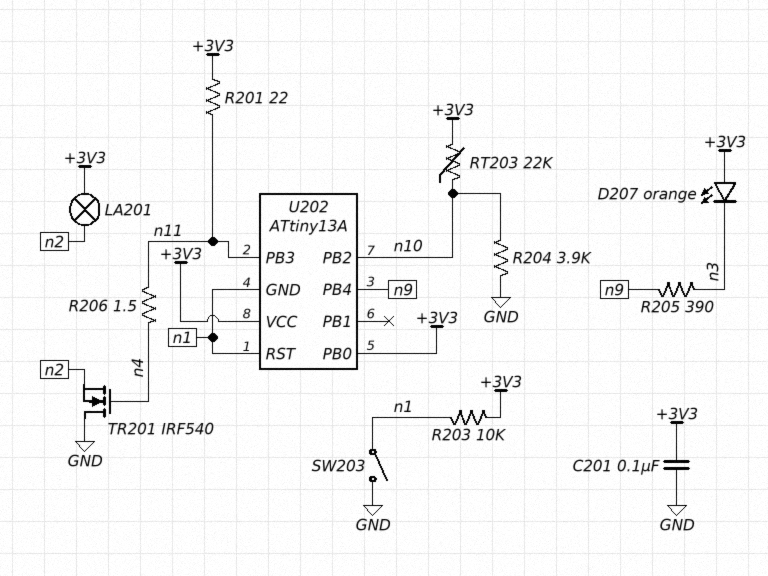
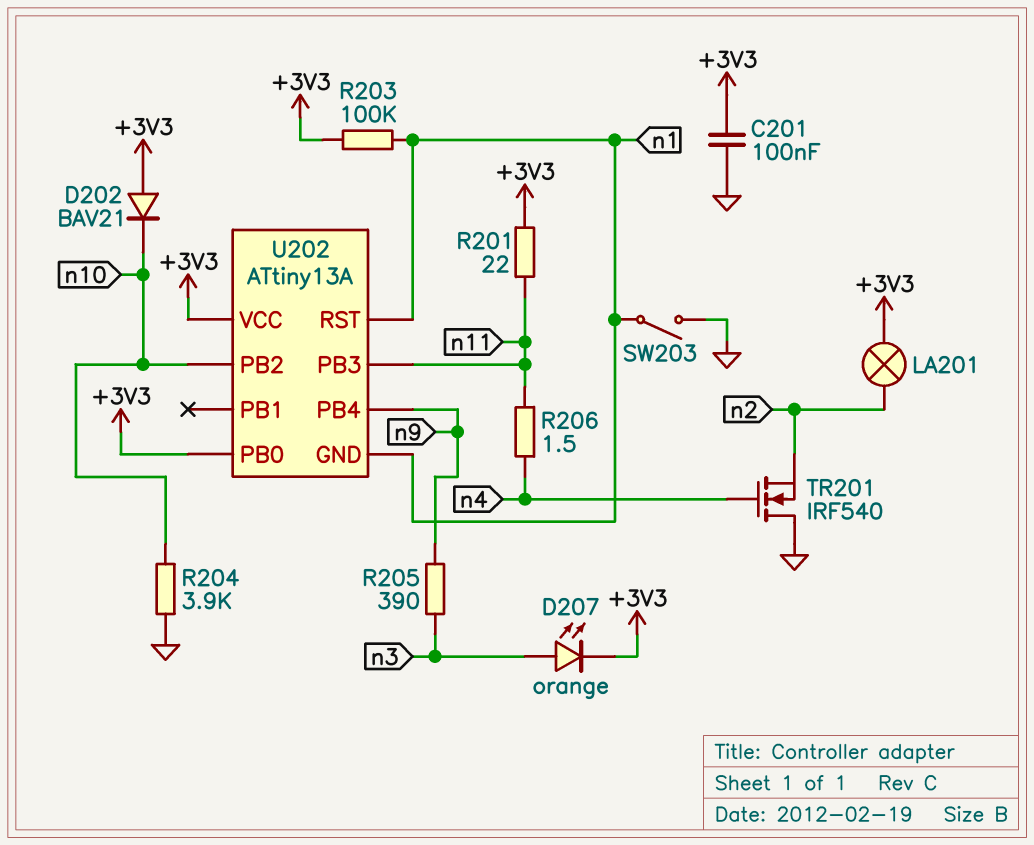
D202: none -> diode BAV21 (A +3V3, K n10)
D207: LED orange (A +3V3, K n3) -> LED orange (A n3, K +3V3)
R203: 10k (+3V3, n1) -> 100k (+3V3, n1)
RT203: 22k (+3V3, n10) -> none

